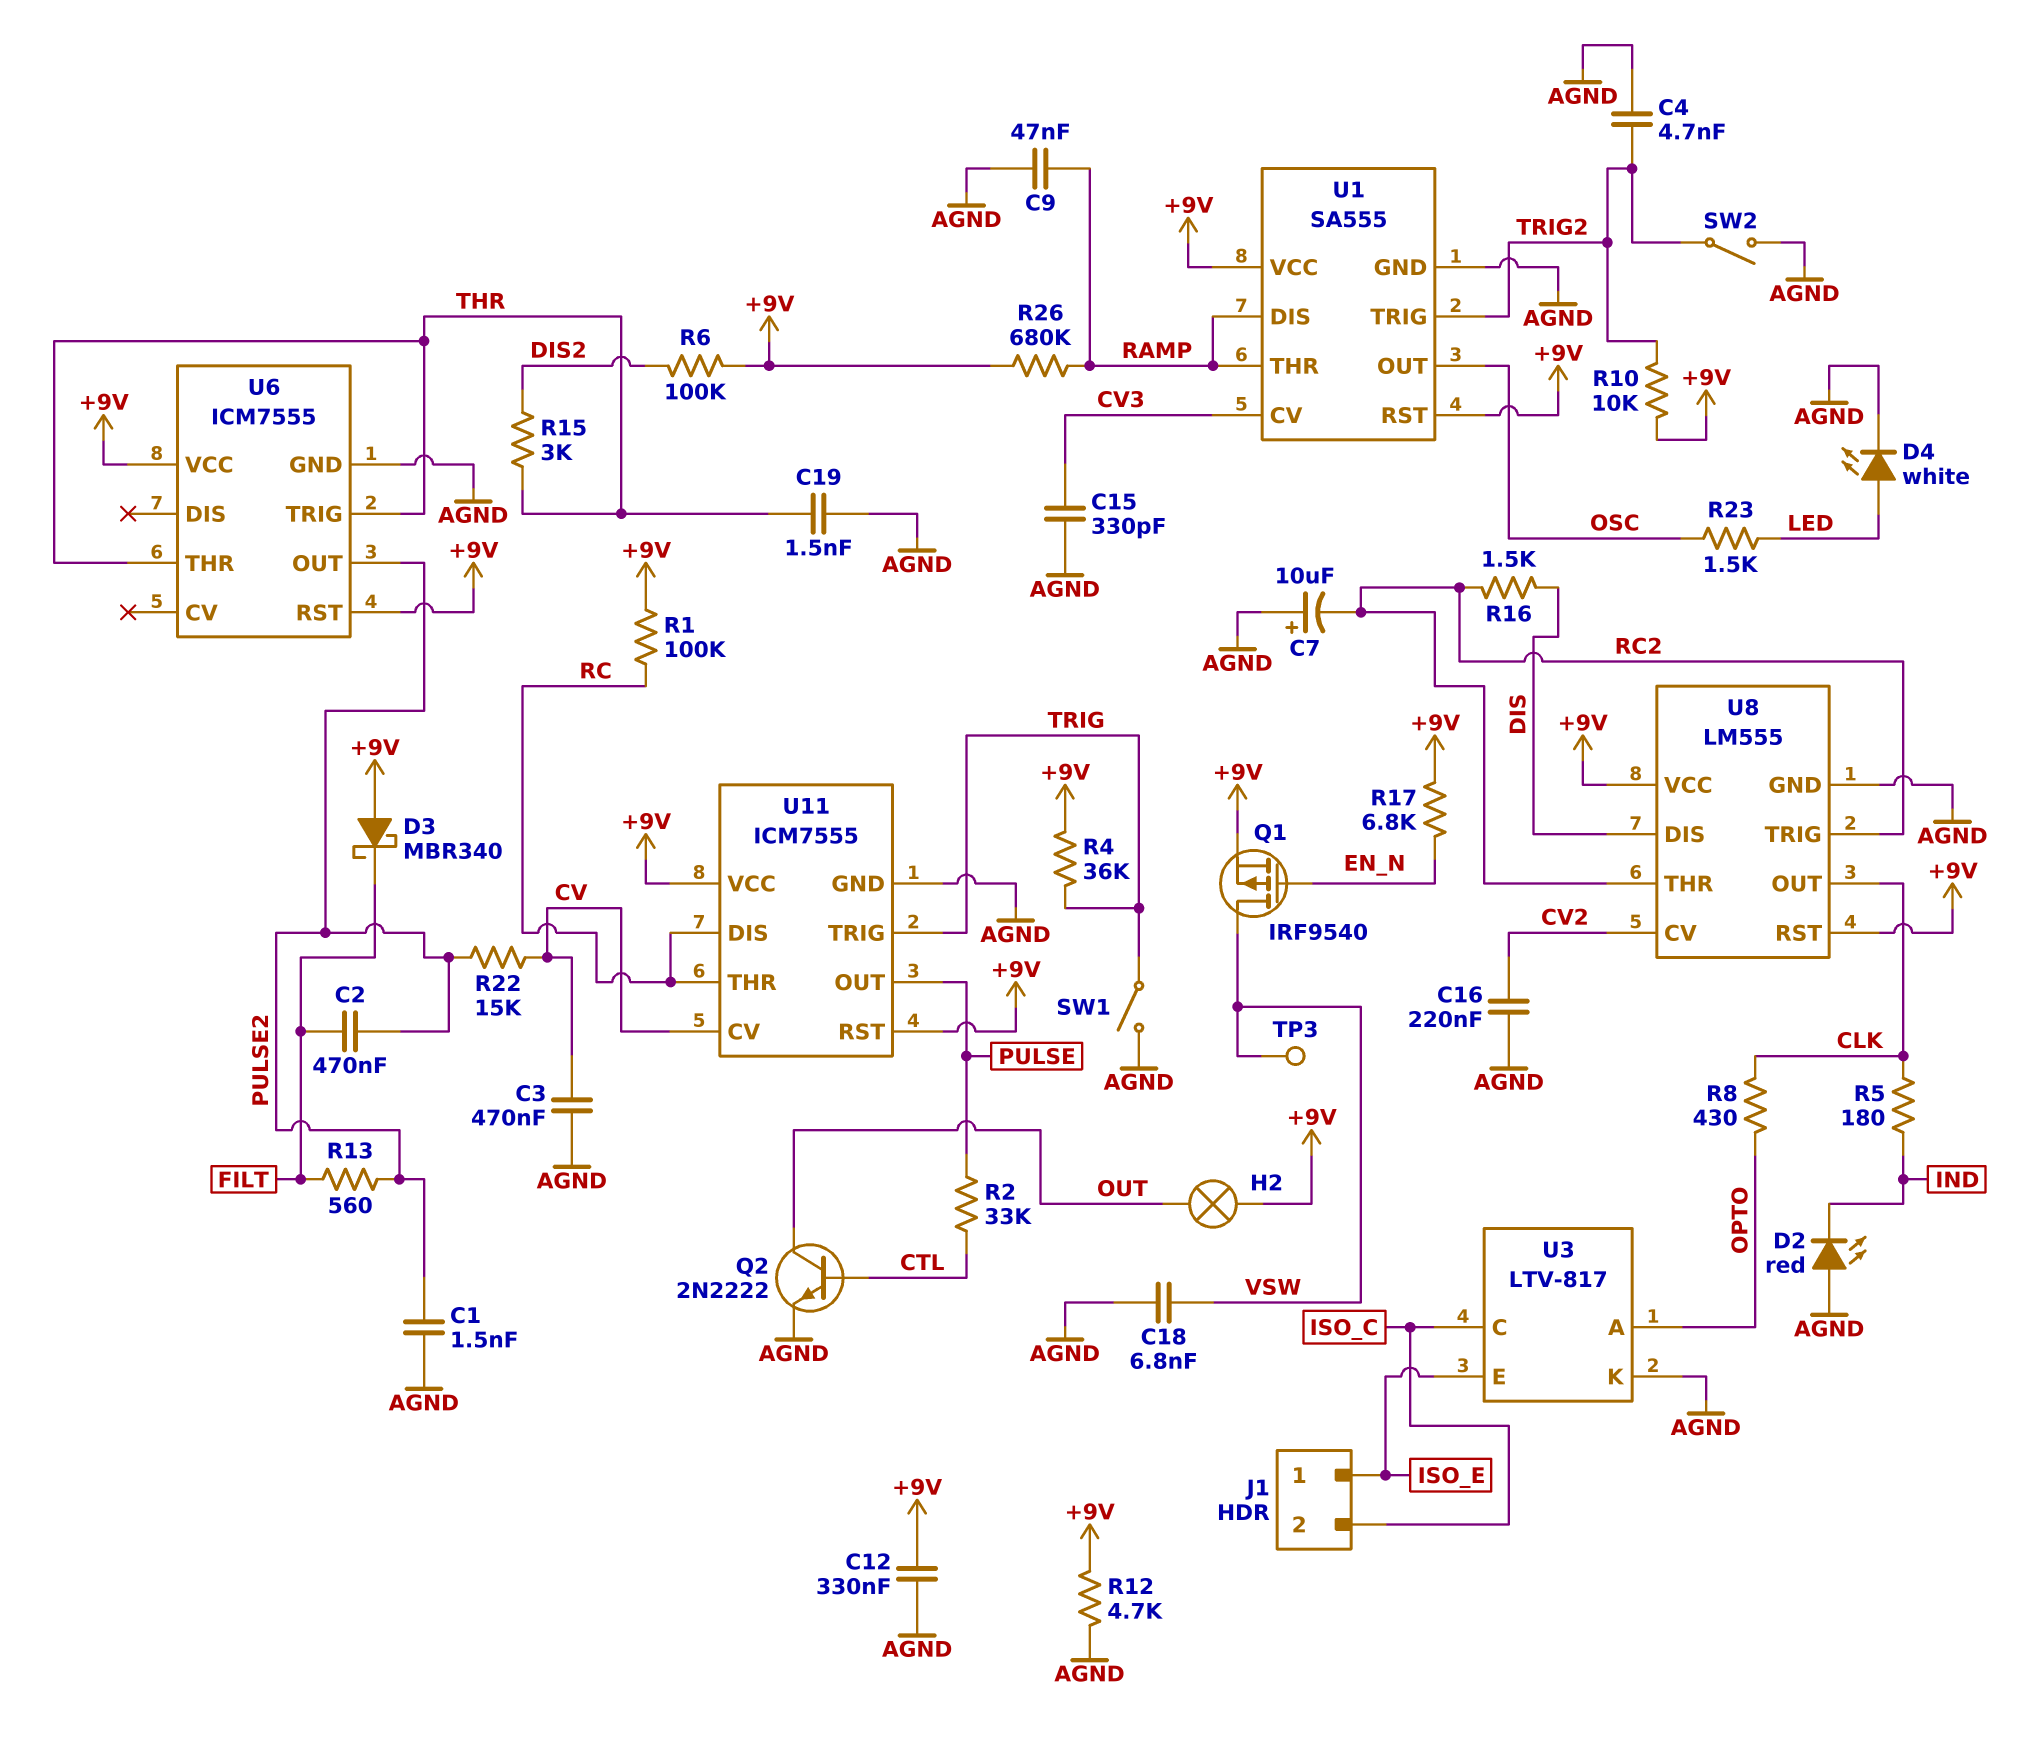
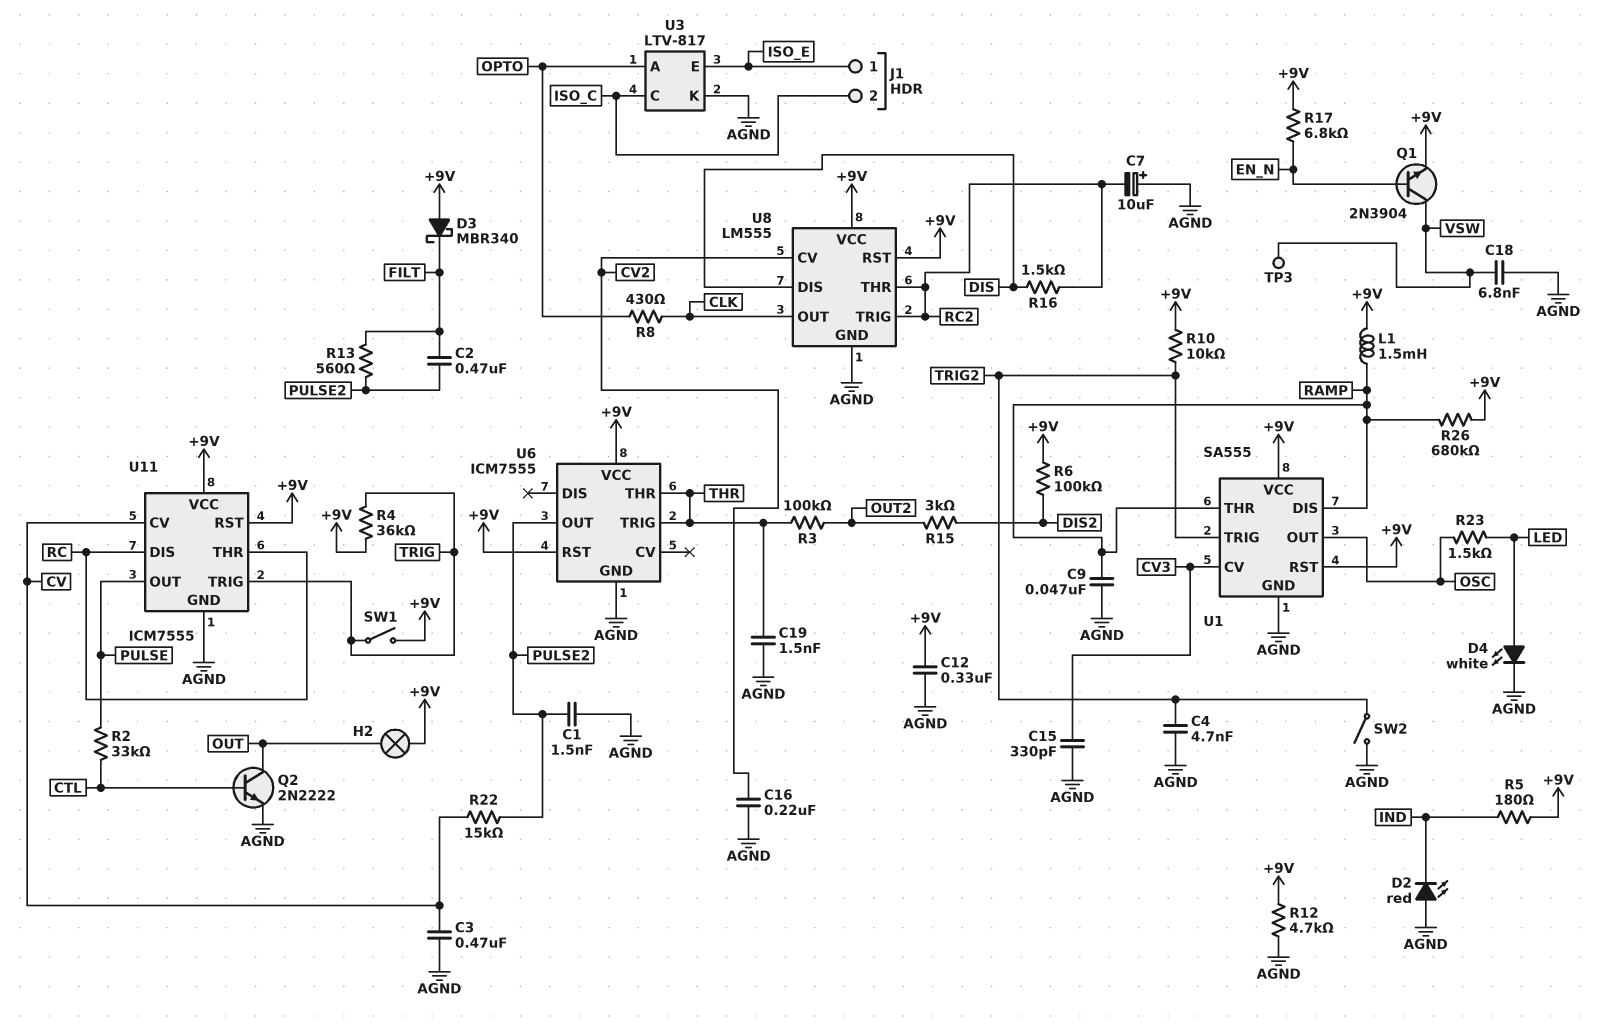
L1: none -> 1.5mH (+9V, RAMP)
Q1: PMOS IRF9540 (G EN_N, D VSW, S +9V) -> NPN 2N3904 (B EN_N, C VSW, E +9V)
R1: 100k (+9V, RC) -> none
R3: none -> 100k (OUT2, THR)
R5: 180 (CLK, IND) -> 180 (+9V, IND)
R15: 3k (DIS2, THR) -> 3k (DIS2, OUT2)
SW1: switch (AGND, TRIG) -> switch (+9V, TRIG)

